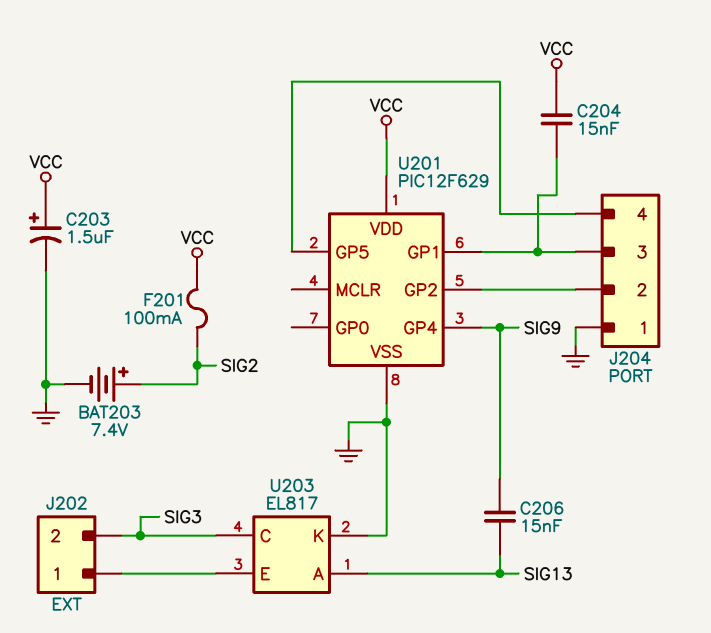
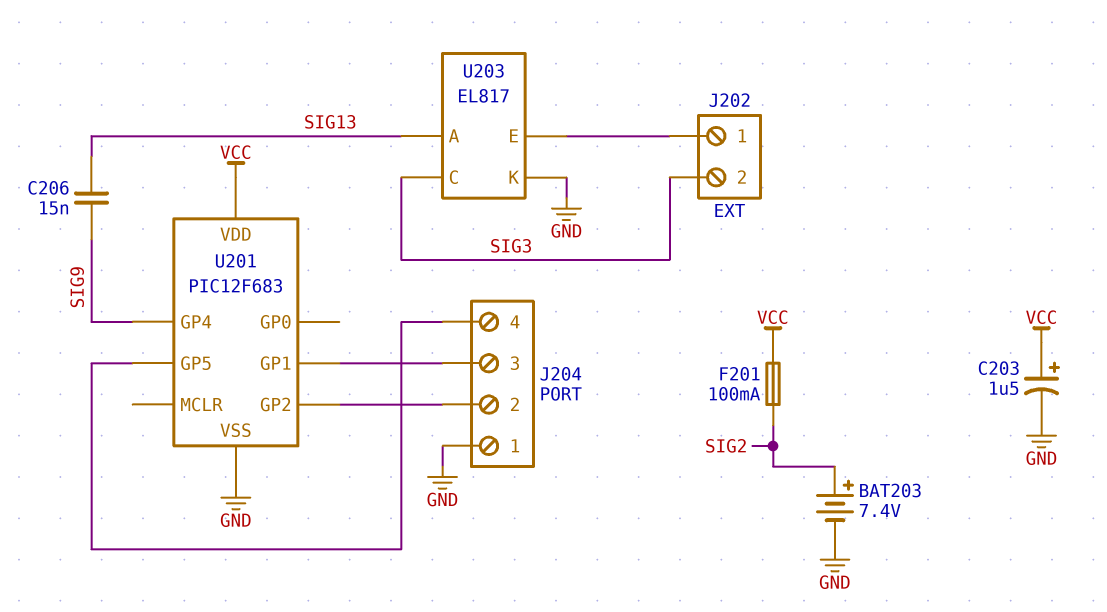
C204: 15nF (J204/3, VCC) -> none
U201: PIC12F629 -> PIC12F683

